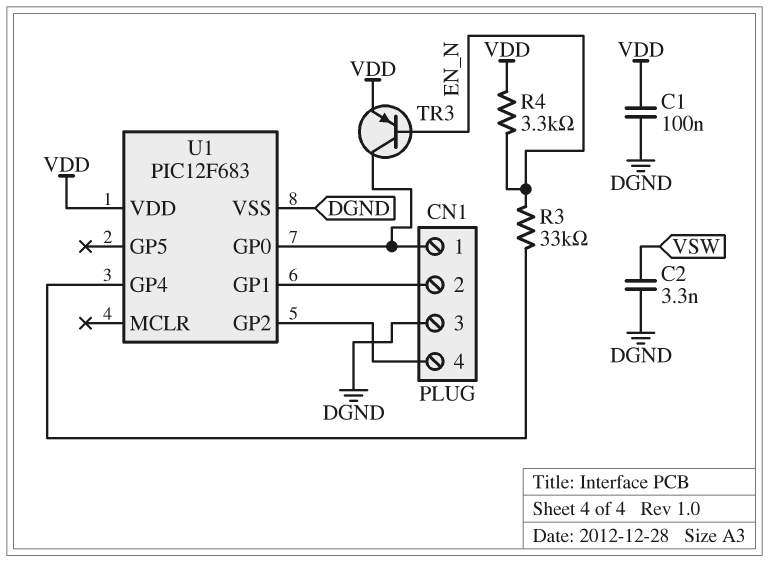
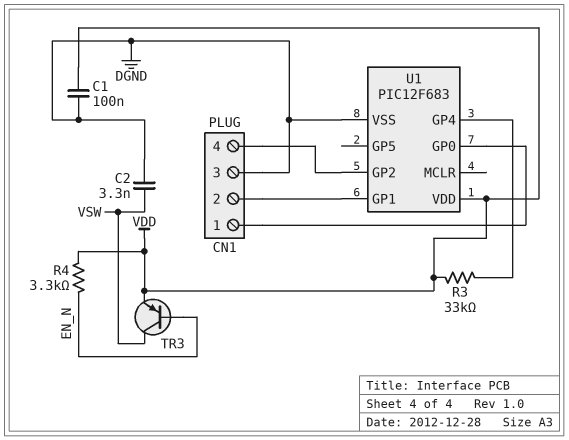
R3: 33k (EN_N, U1/GP4) -> 33k (U1/GP4, VDD)
TR3: PNP (B EN_N, C CN1/1, E VDD) -> PNP (B EN_N, C VSW, E VDD)

